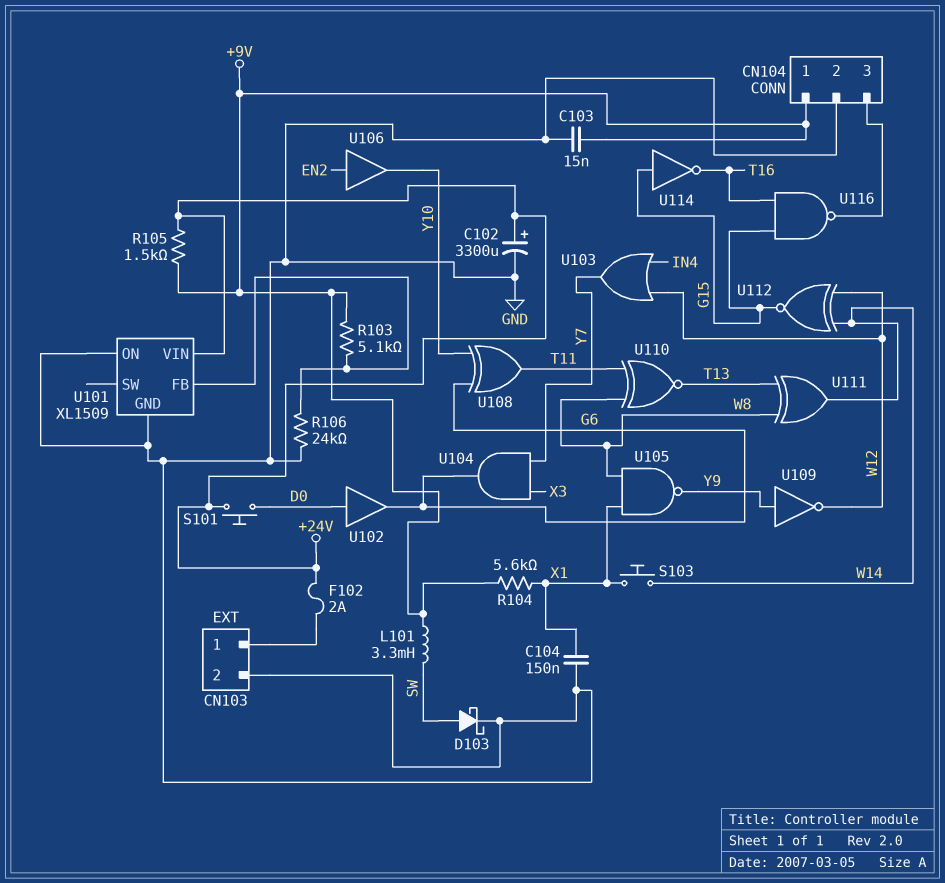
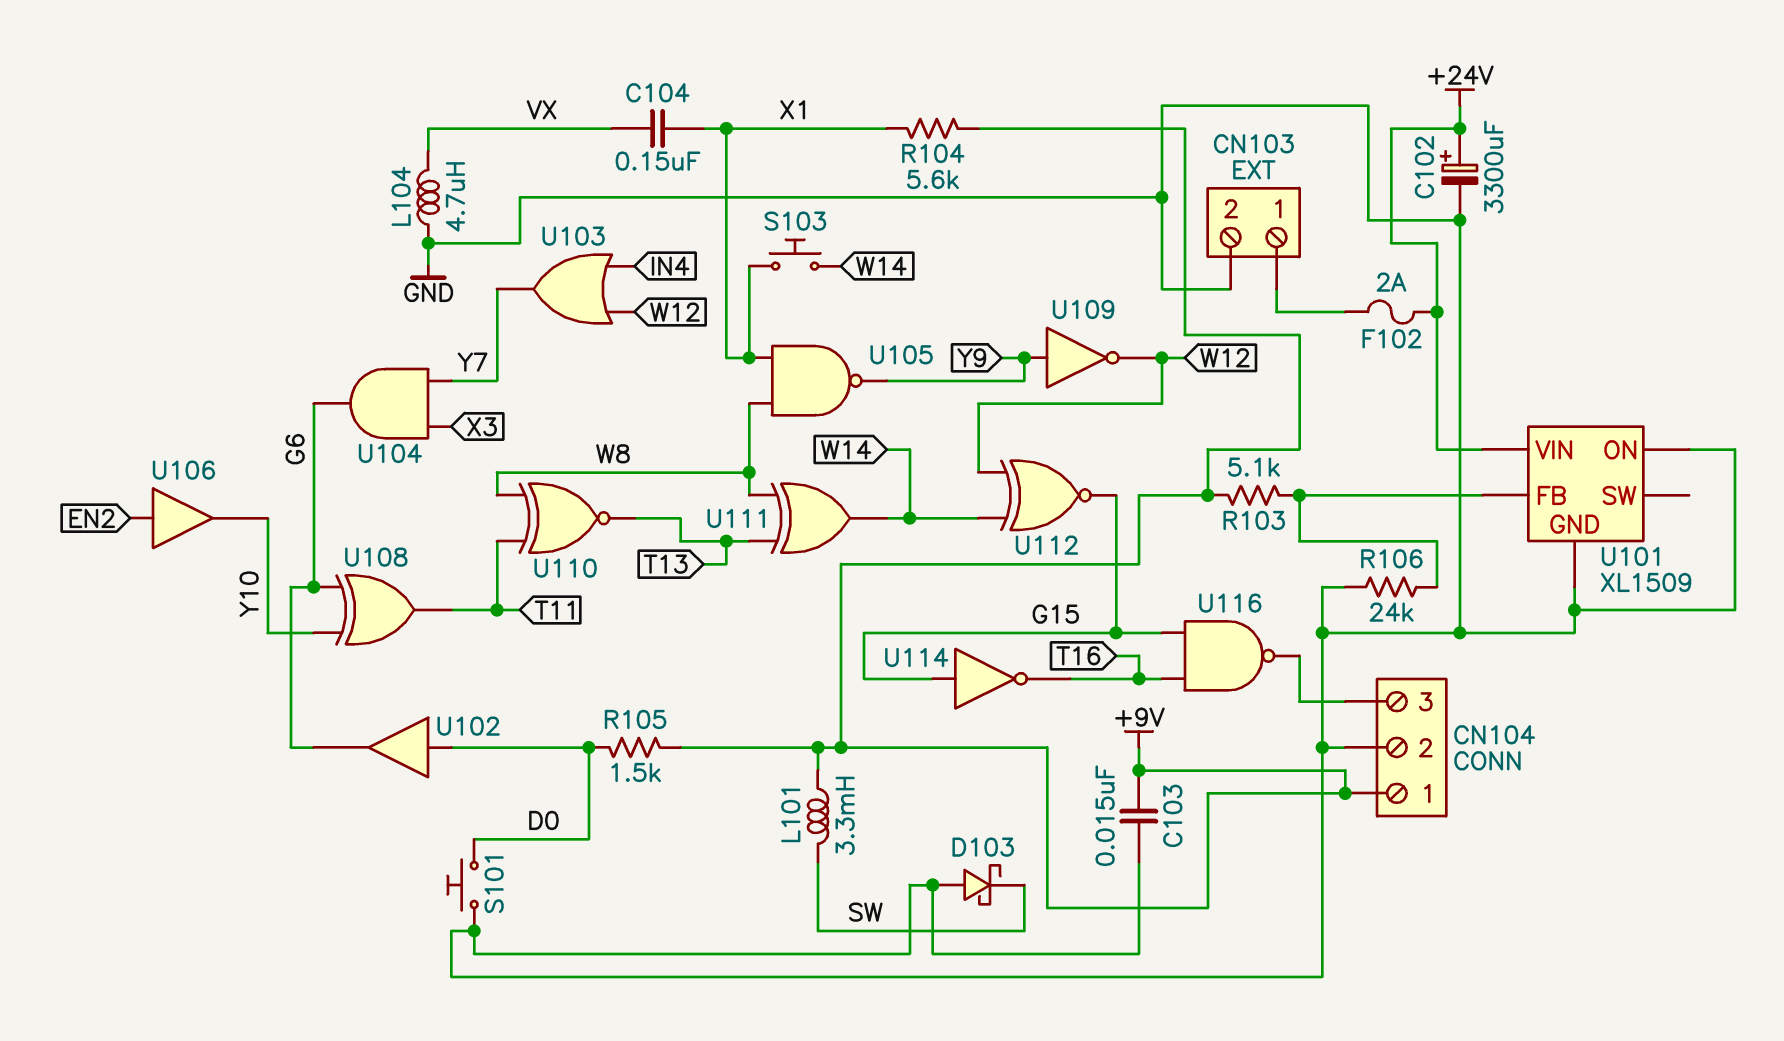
C104: 150nF (GND, X1) -> 150nF (VX, X1)
D103: schottky (A SW, K GND) -> schottky (A GND, K SW)
L104: none -> 4.7uH (GND, VX)
R105: 1.5k (+9V, +24V) -> 1.5k (+9V, D0)
S101: button (+24V, D0) -> button (D0, GND)

